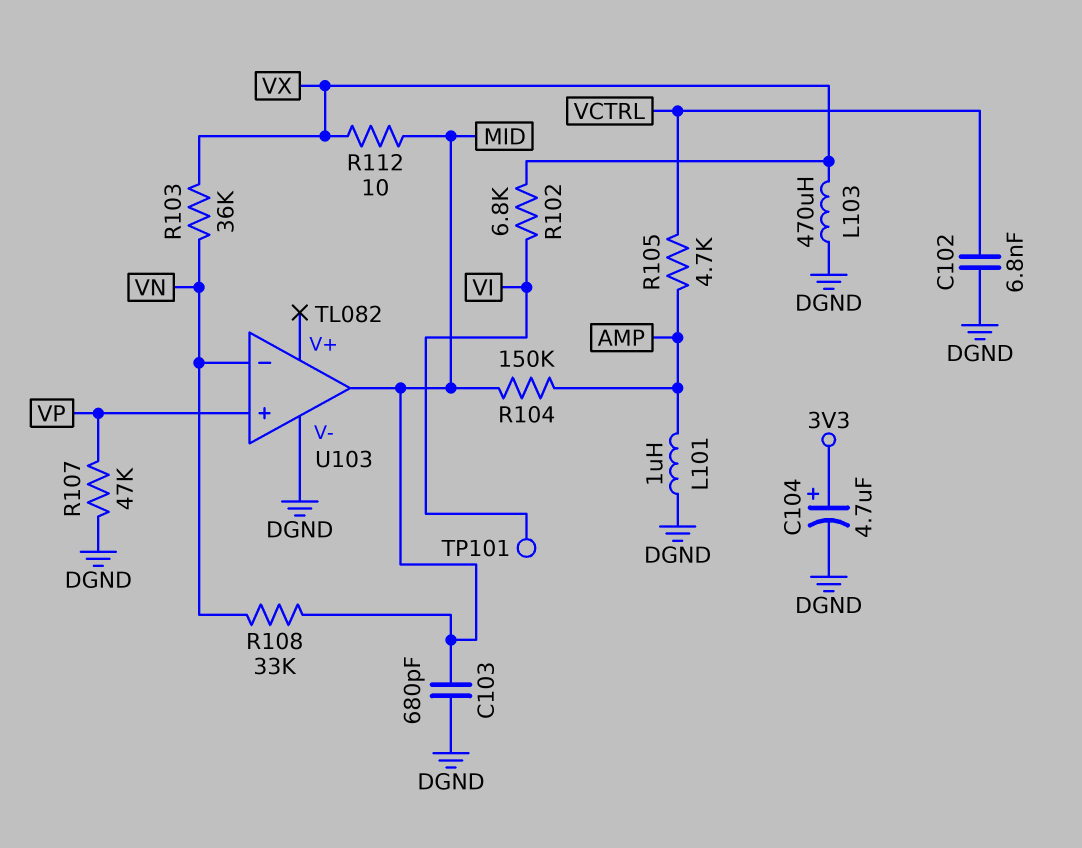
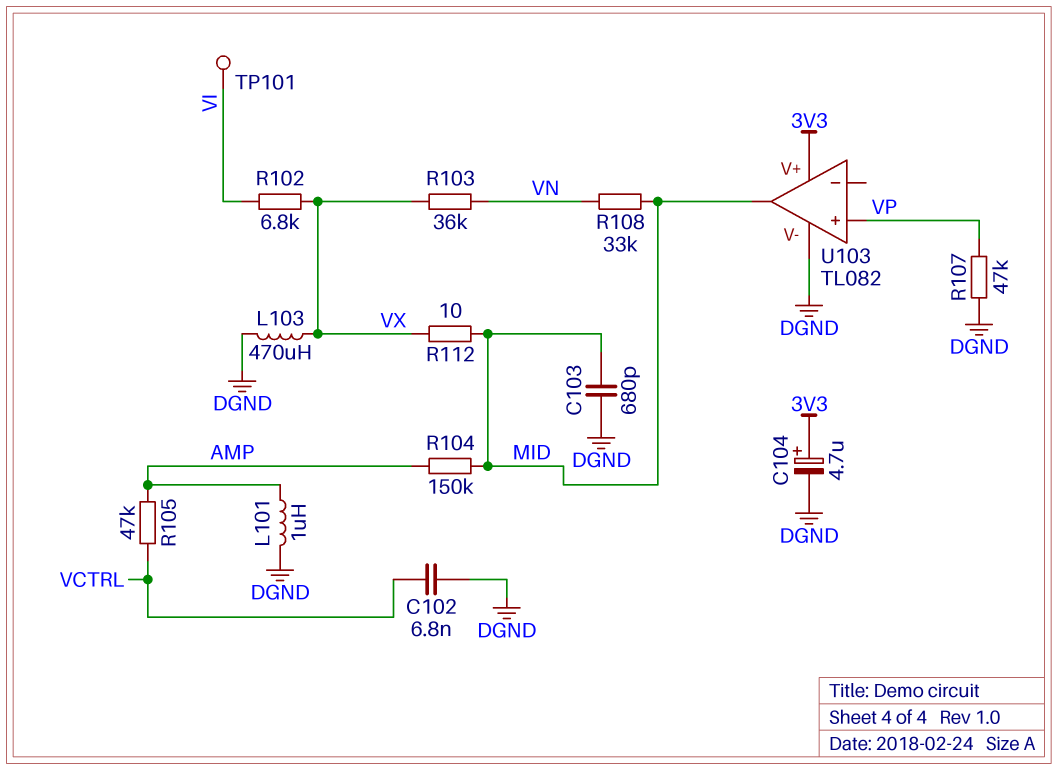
R105: 4.7k (AMP, VCTRL) -> 47k (AMP, VCTRL)
U103 pin V+: none -> 3V3
U103 pin in-: VN -> none

